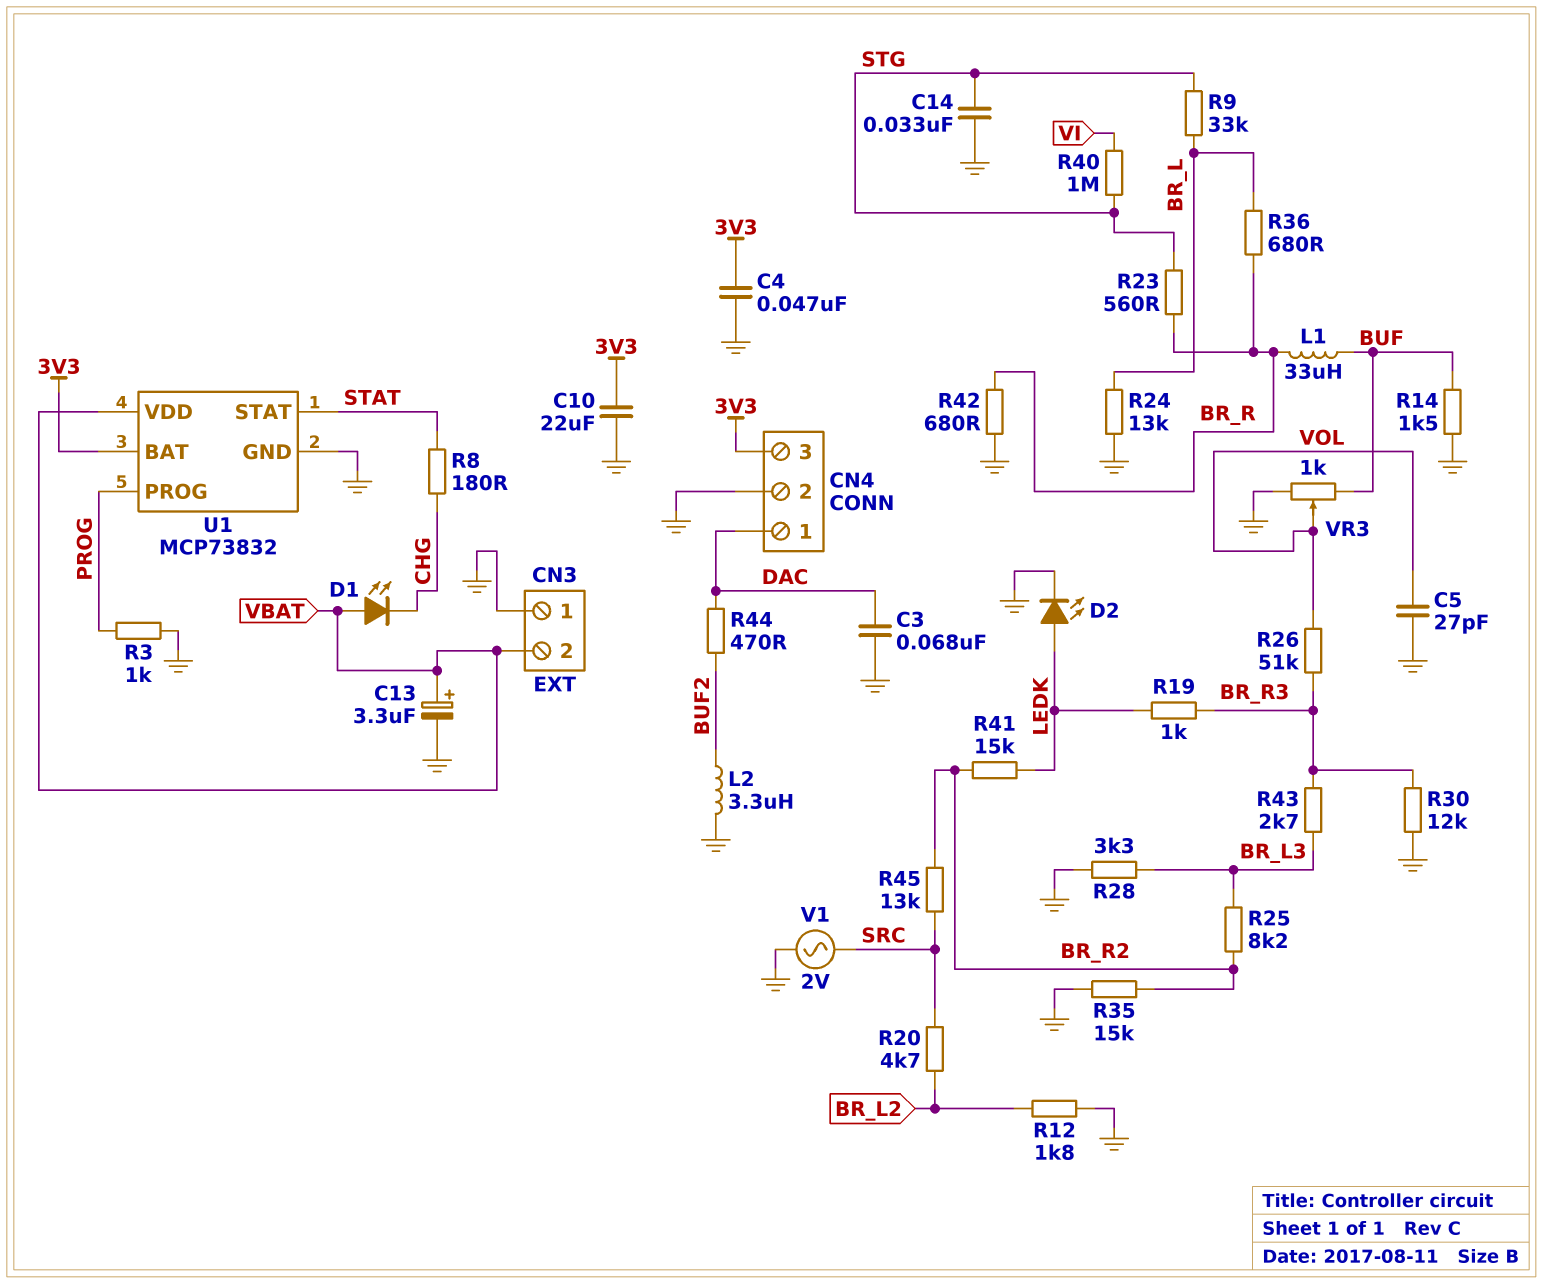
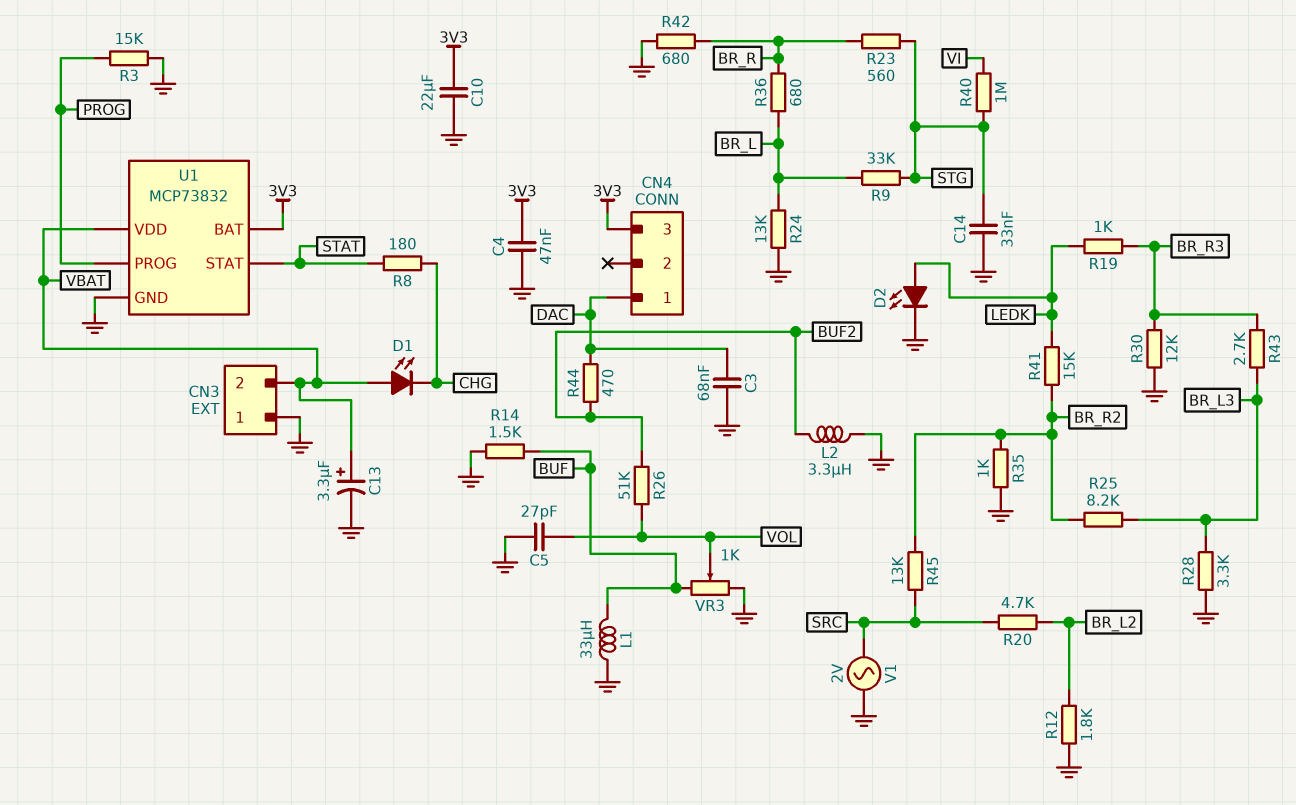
CN4 pin 2: GND -> none
L1: 33uH (BR_R, BUF) -> 33uH (BUF, GND)
R3: 1k (GND, PROG) -> 15k (GND, PROG)
R26: 51k (BR_R3, VOL) -> 51k (BUF2, VOL)
R35: 15k (BR_R2, GND) -> 1k (BR_R2, GND)

